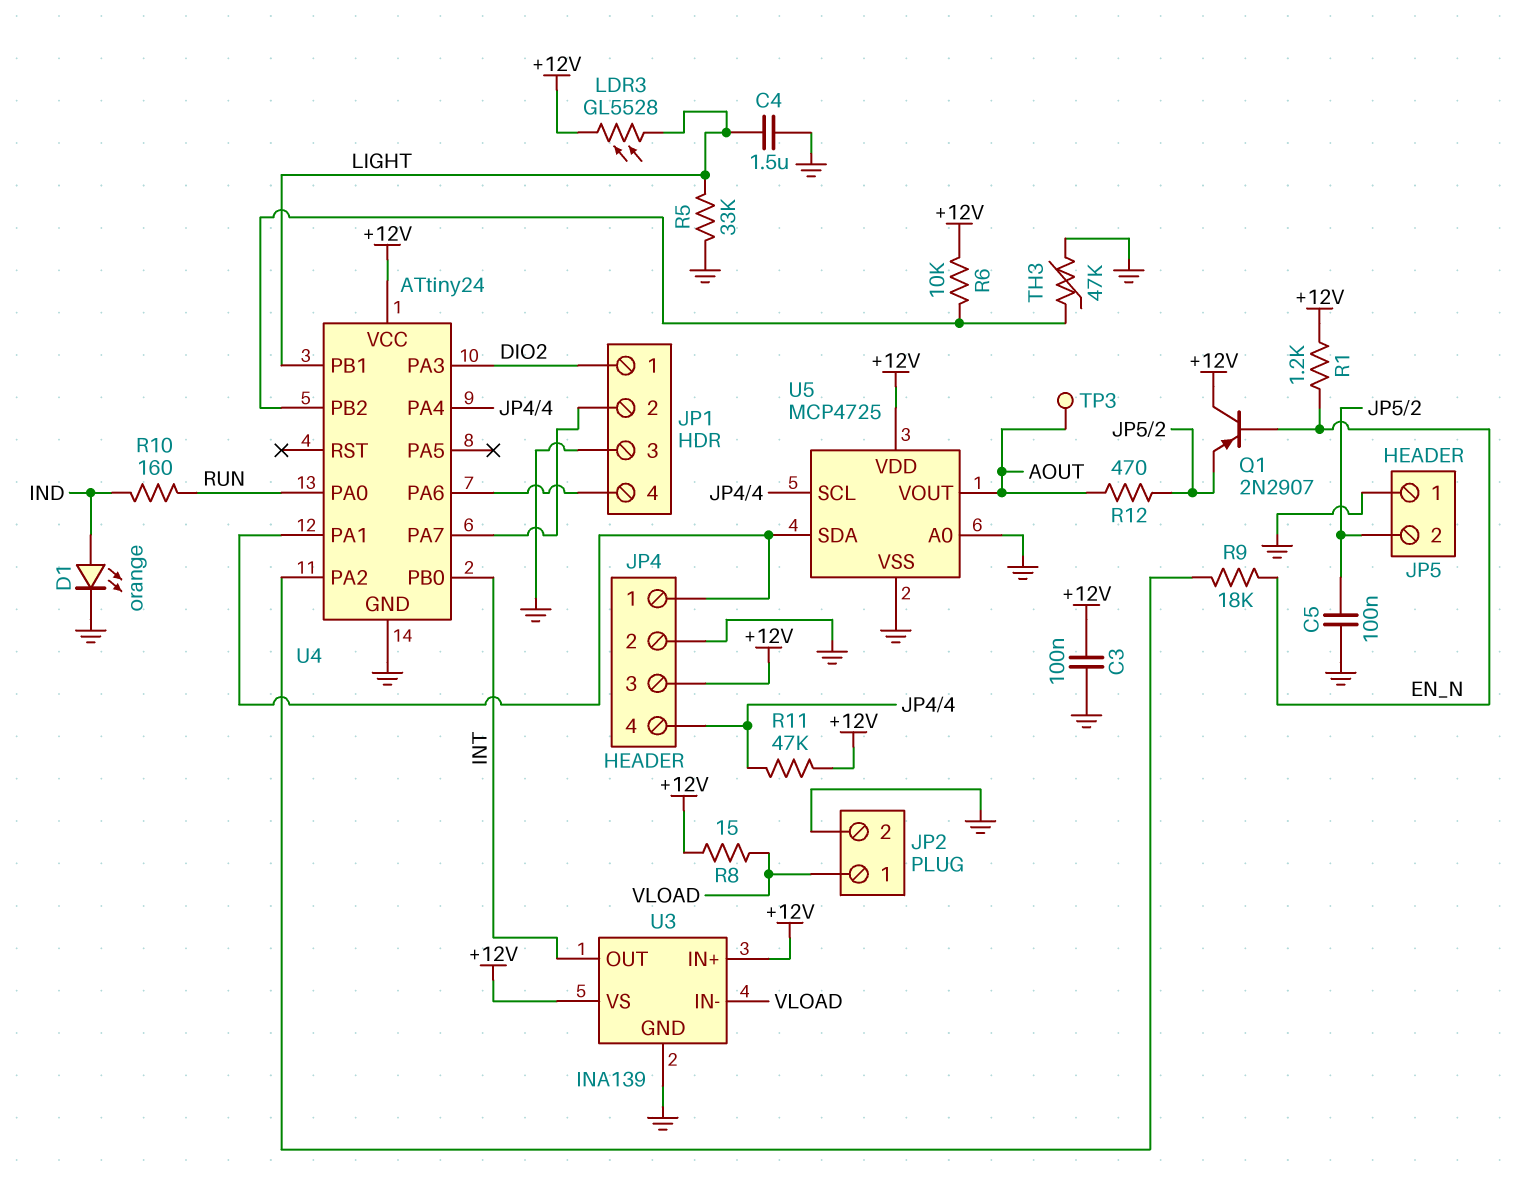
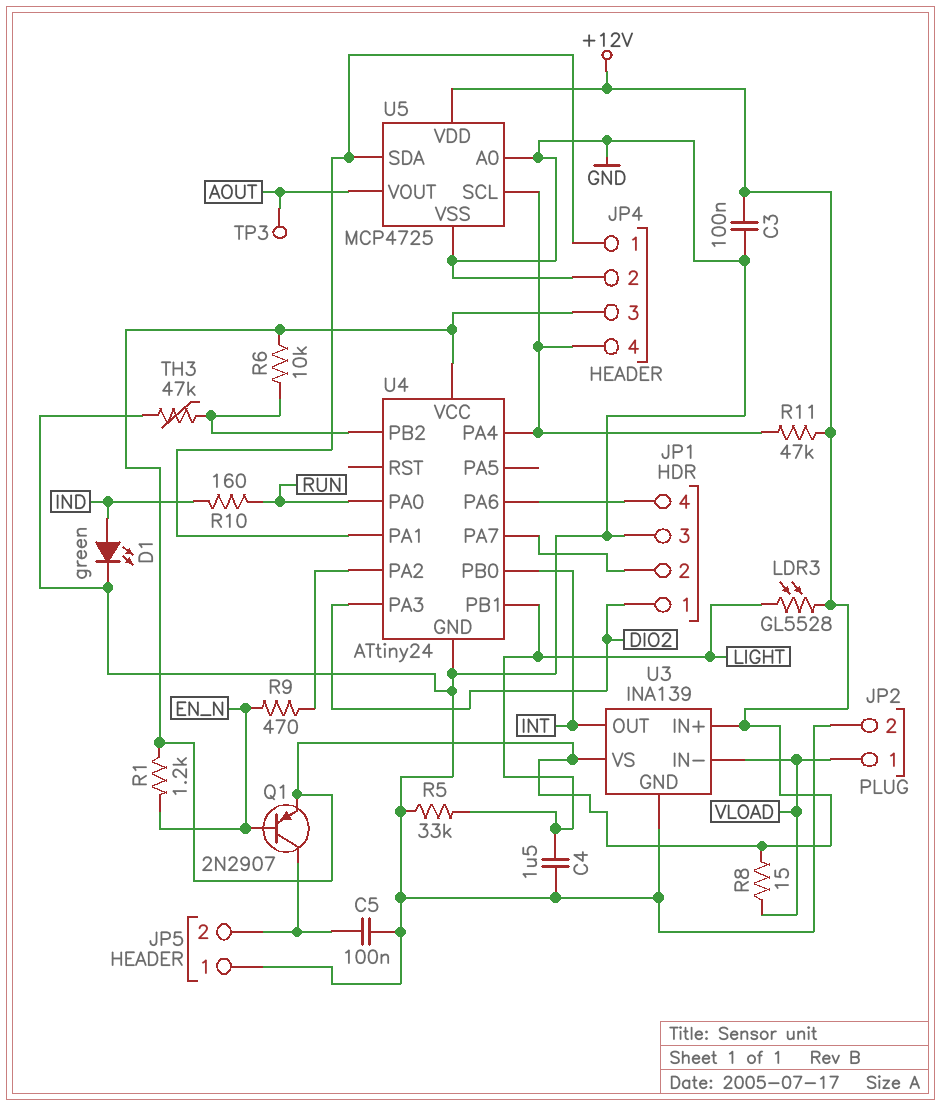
D1: LED orange (A IND, K GND) -> LED green (A IND, K GND)
Q1: PNP 2N2907 (B EN_N, C +12V, E JP5/2) -> PNP 2N2907 (B EN_N, C JP5/2, E +12V)
R9: 18k (EN_N, U4/PA2) -> 470 (EN_N, U4/PA2)
R12: 470 (AOUT, JP5/2) -> none

